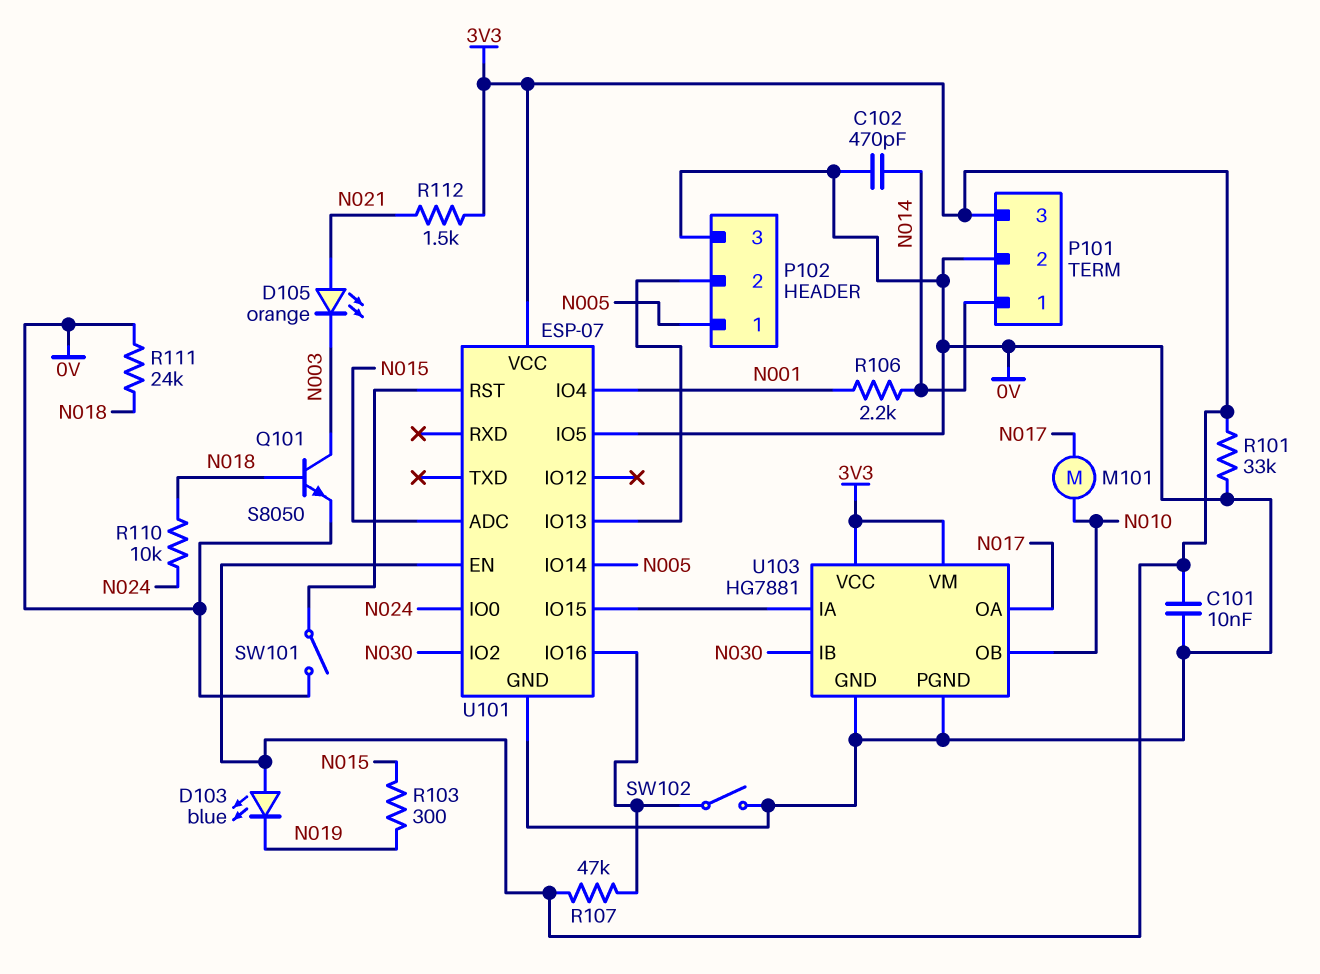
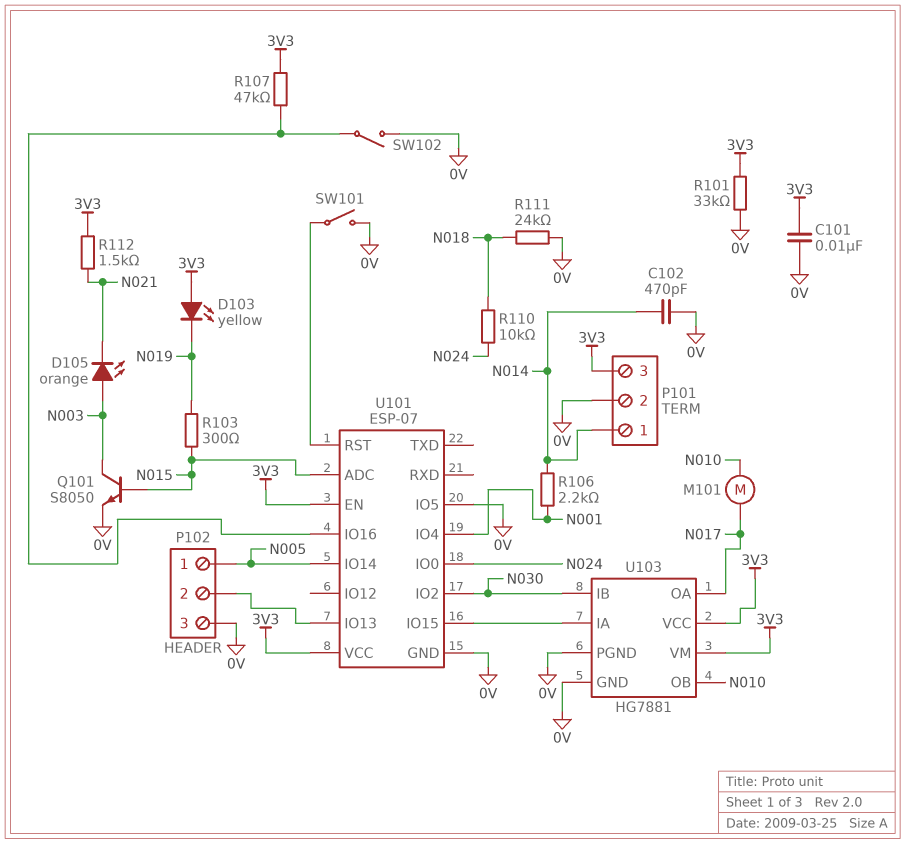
D103: LED blue (A 3V3, K N019) -> LED yellow (A 3V3, K N019)
D105: LED orange (A N021, K N003) -> LED orange (A N003, K N021)
Q101: NPN S8050 (B N018, C N003, E 0V) -> NPN S8050 (B N015, C N003, E 0V)

